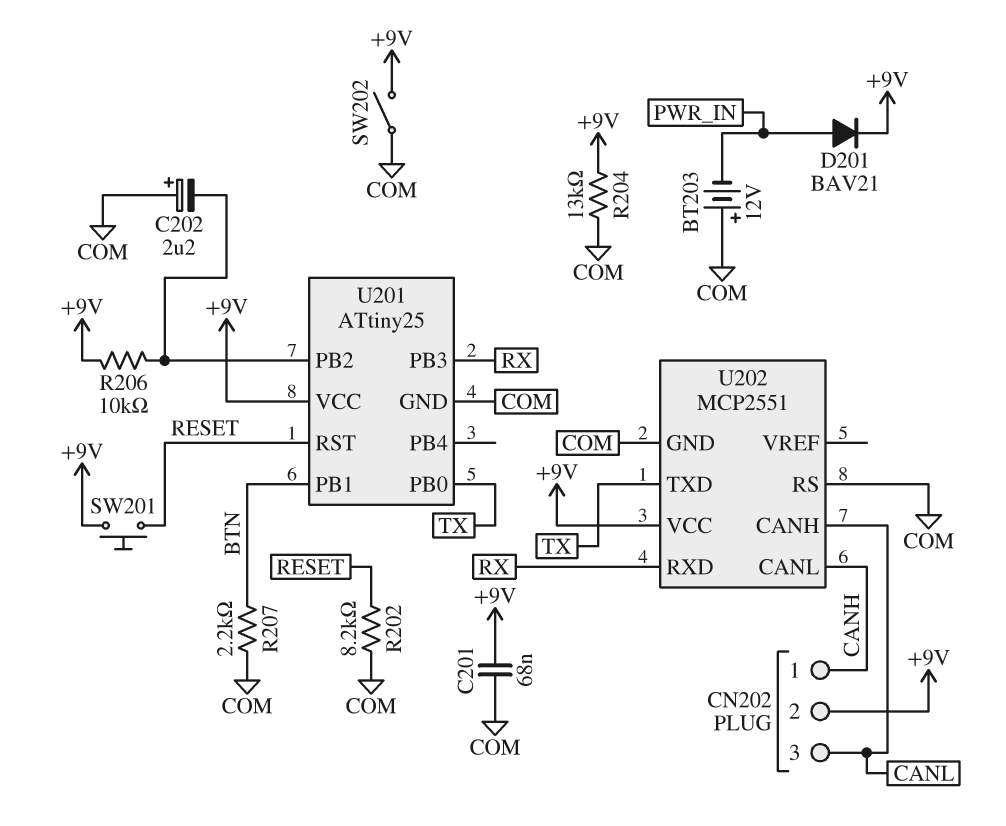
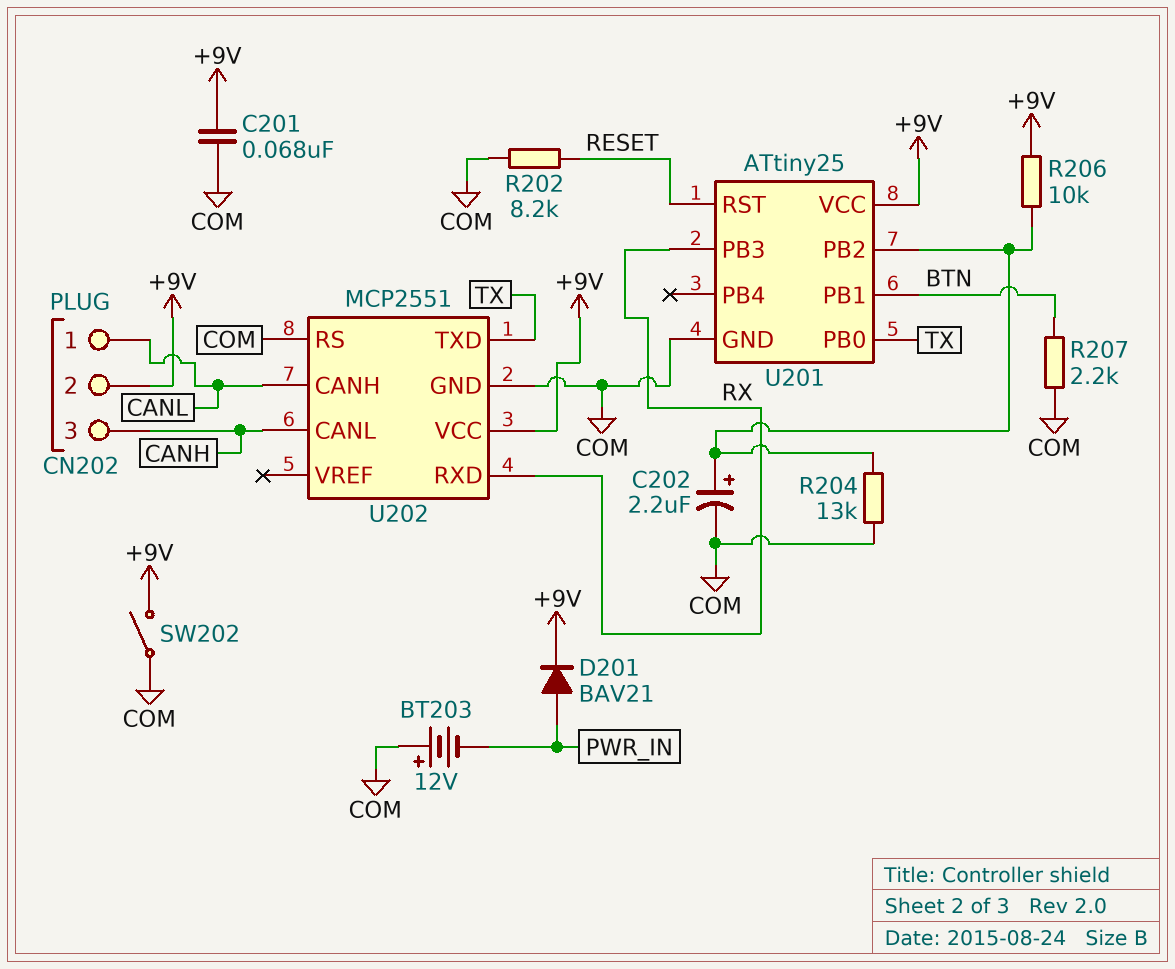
C202: 2.2uF (plus COM, minus U201/PB2) -> 2.2uF (plus U201/PB2, minus COM)
CN202 pin 1: CANH -> CANL
CN202 pin 3: CANL -> CANH
R204: 13k (+9V, COM) -> 13k (COM, U201/PB2)
SW201: button (+9V, RESET) -> none

